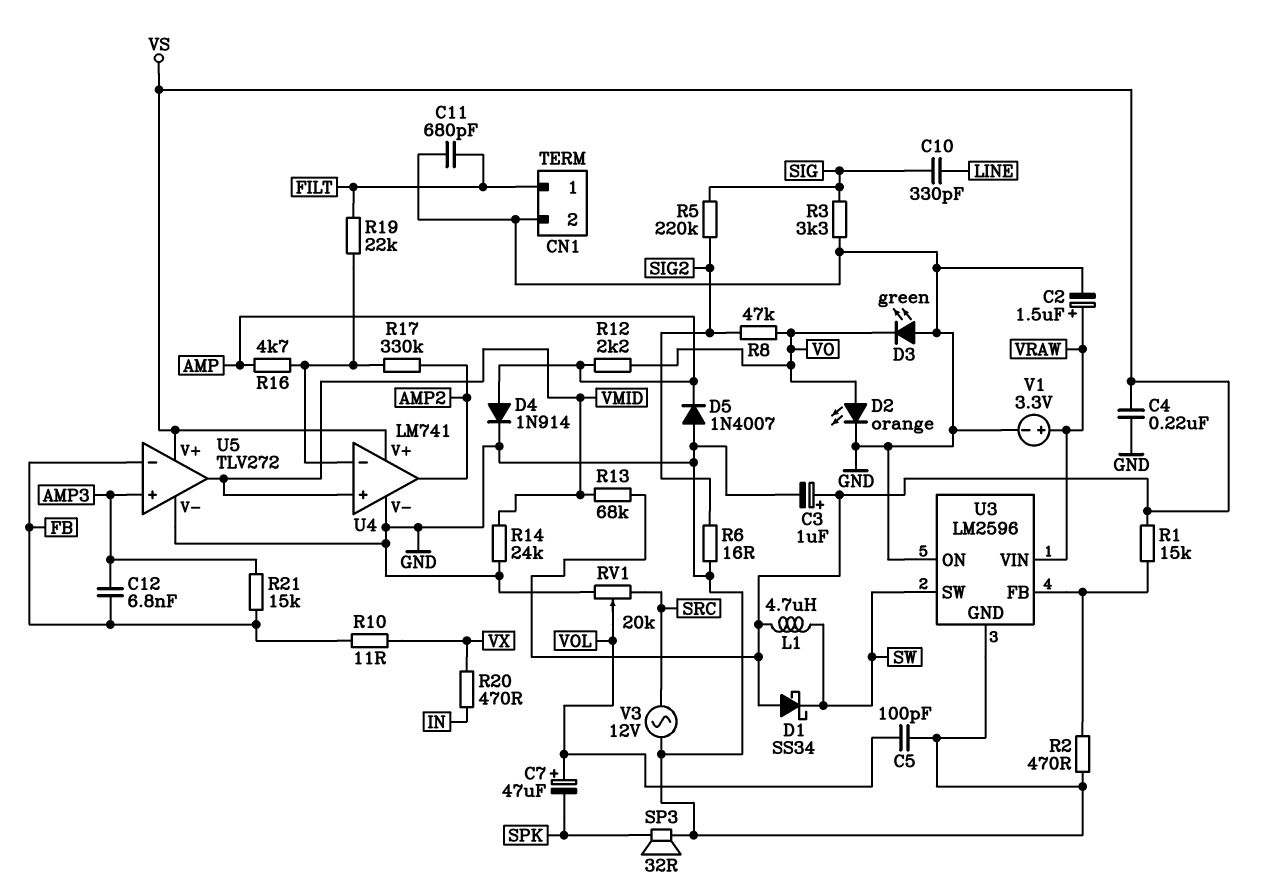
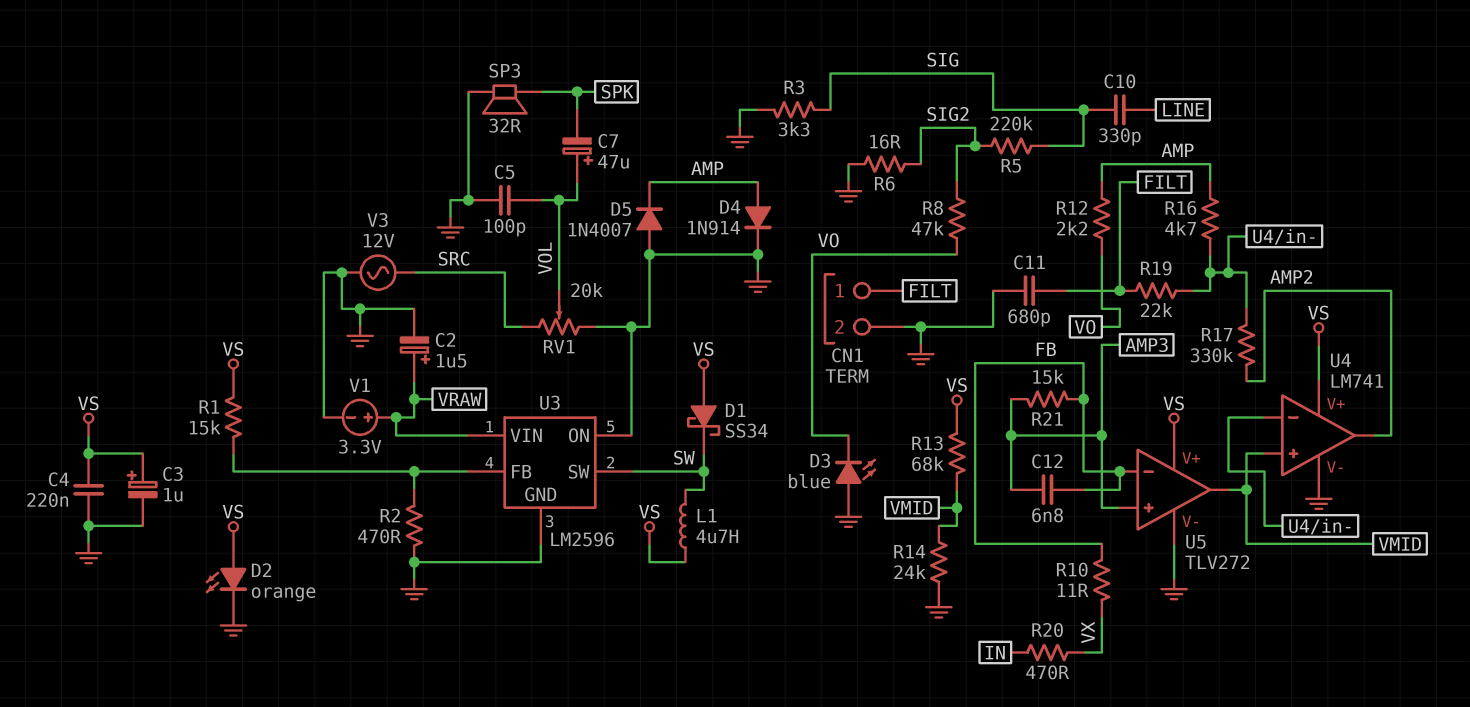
D2: LED orange (A VO, K GND) -> LED orange (A VS, K GND)
D3: LED green (A GND, K VO) -> LED blue (A GND, K VO)

